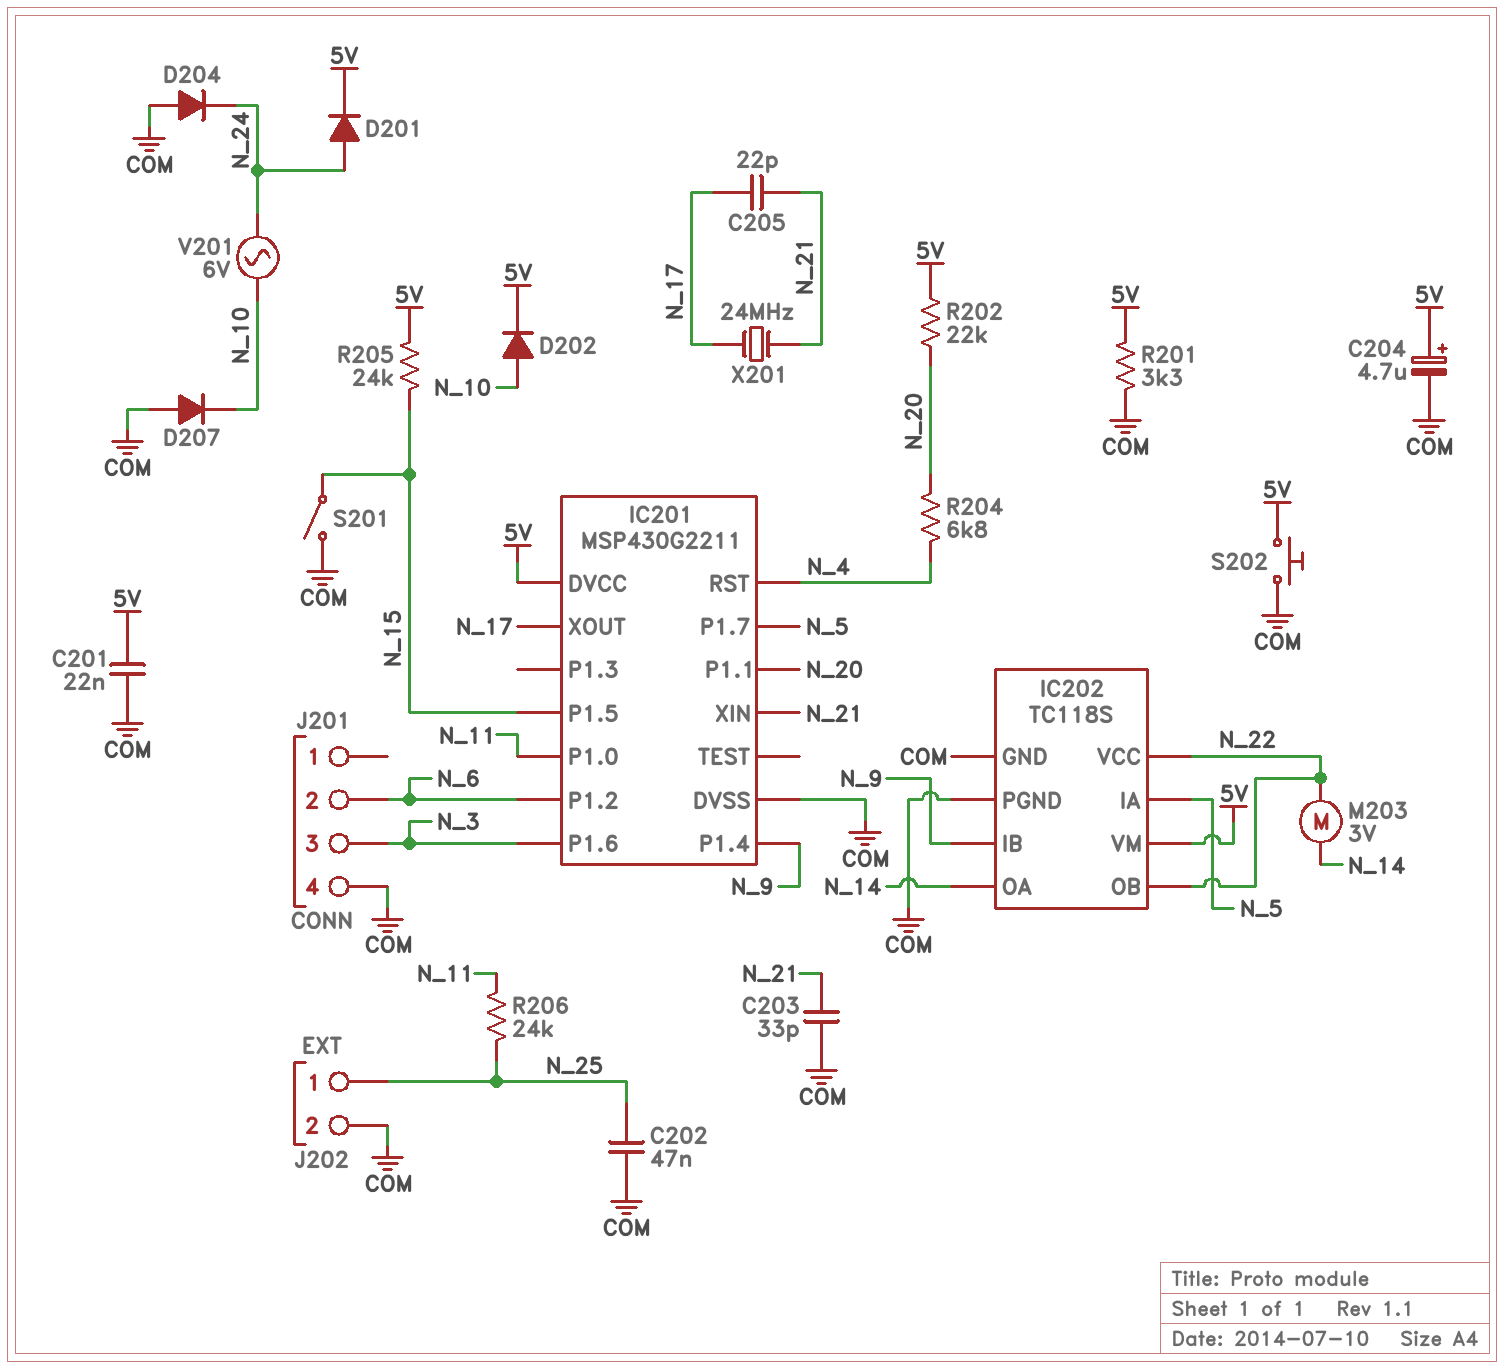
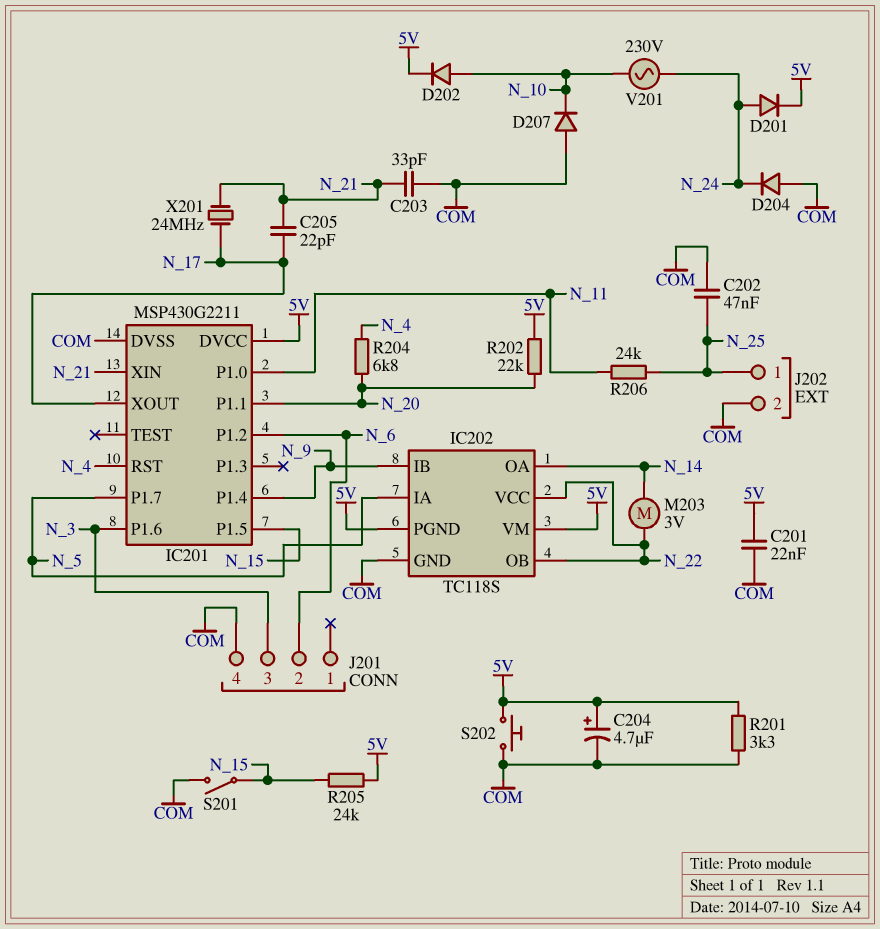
IC202 pin PGND: COM -> 5V
V201: AC 6V (N_10, N_24) -> AC 230V (N_10, N_24)

